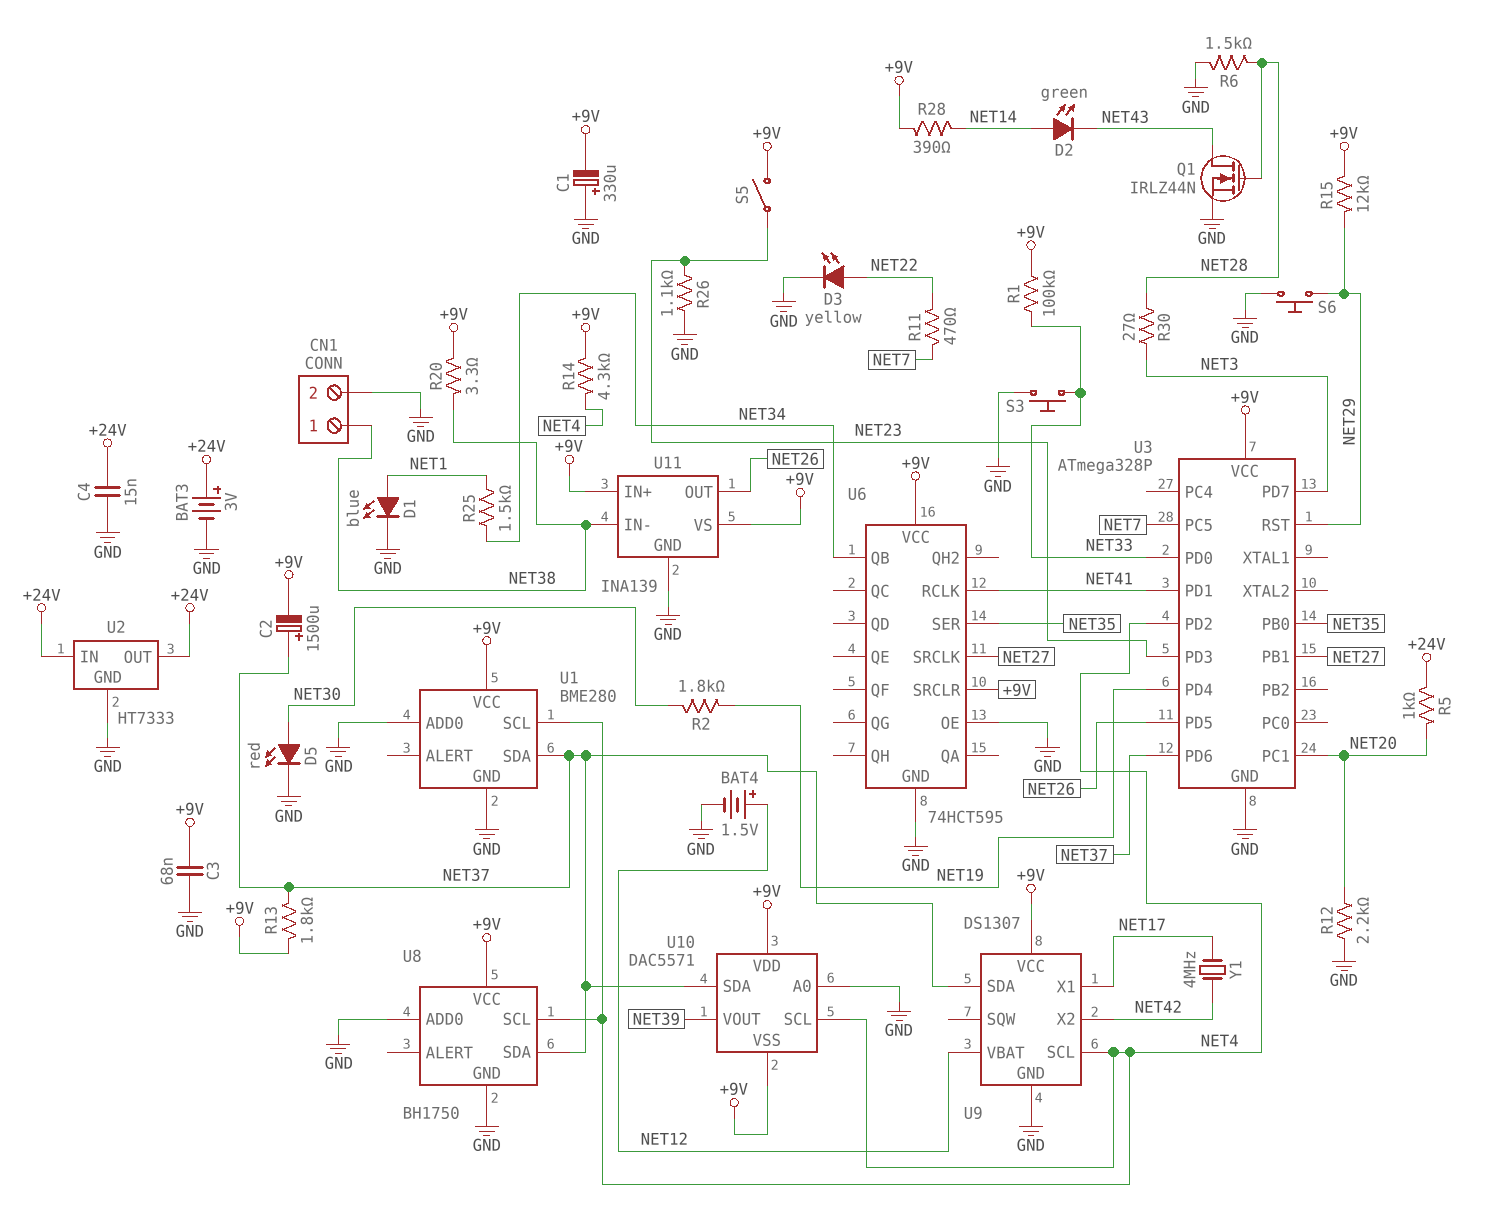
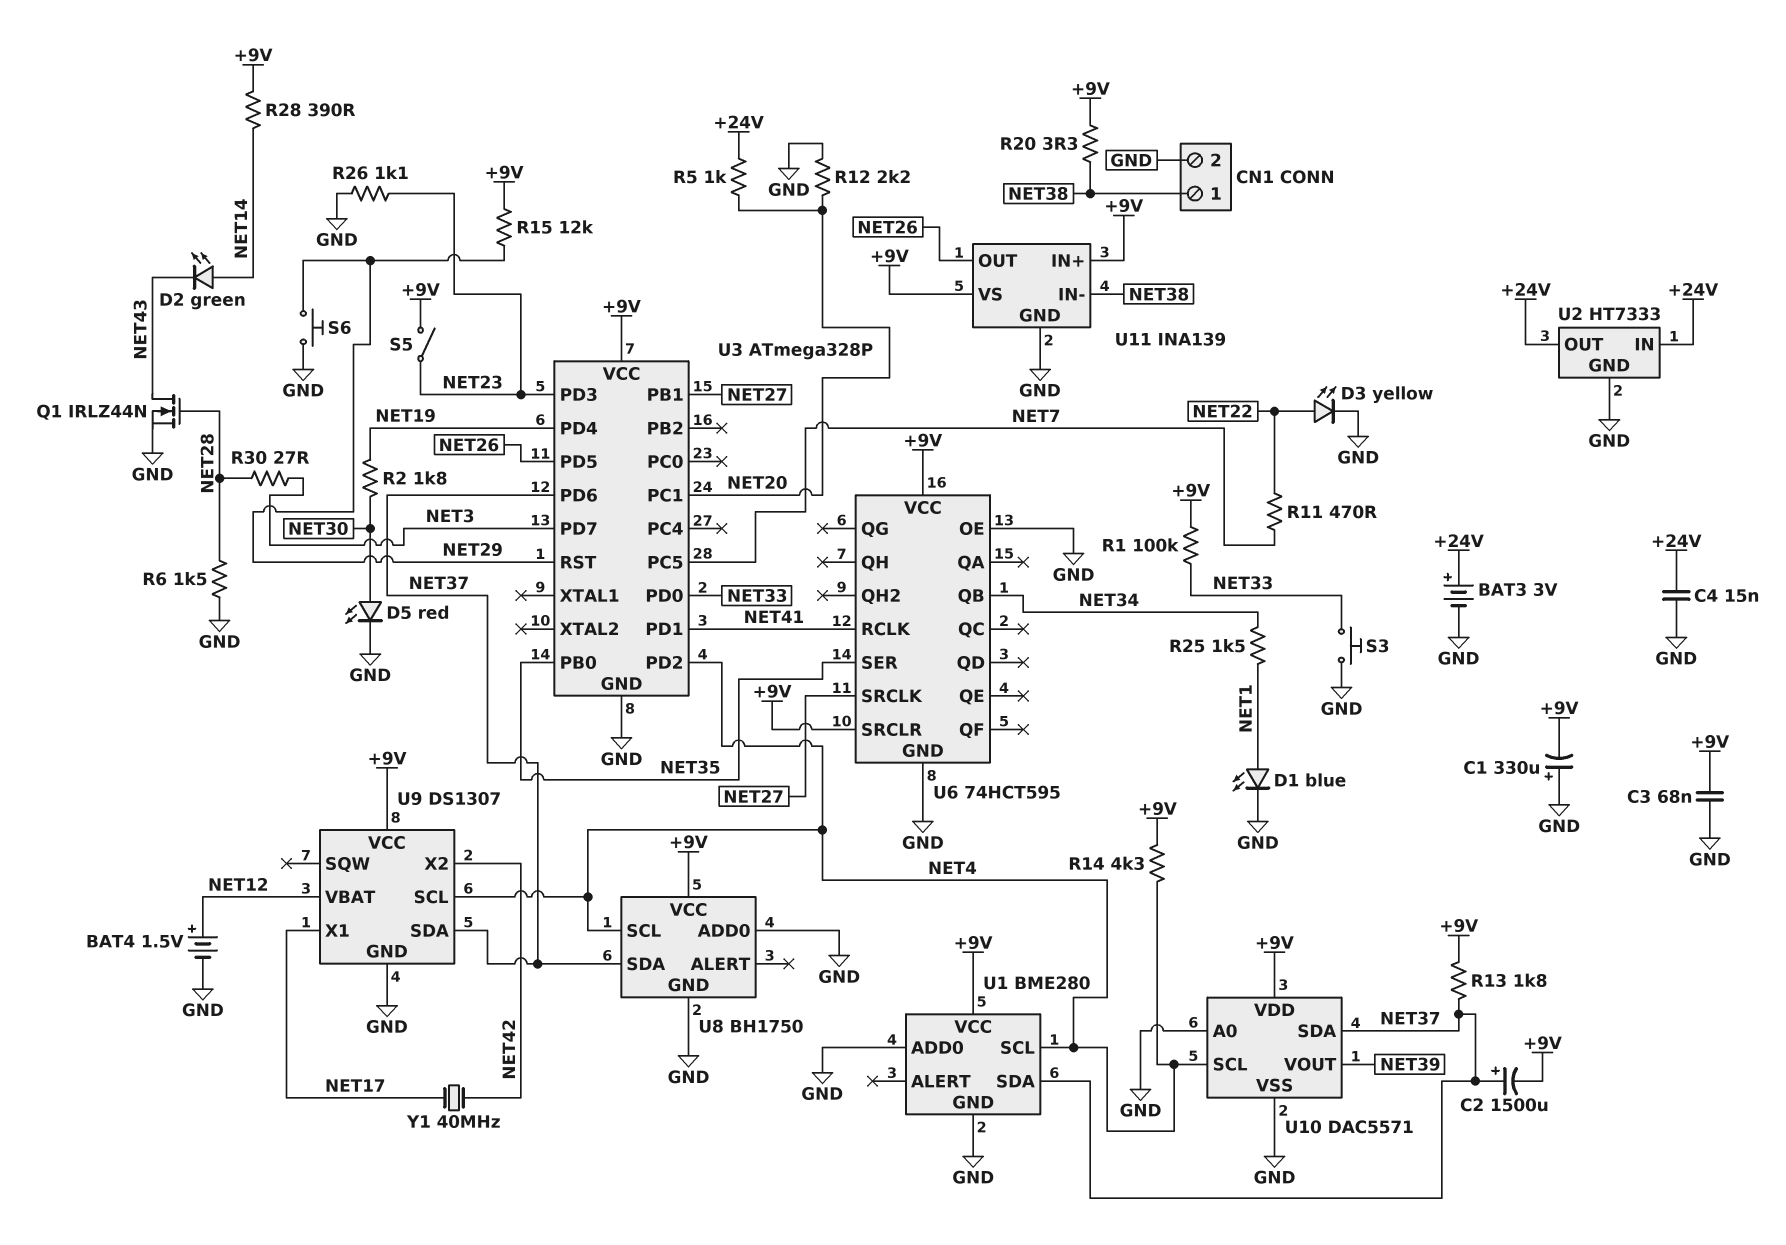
U10 pin VSS: +9V -> GND
Y1: 4MHz (NET17, NET42) -> 40MHz (NET17, NET42)

